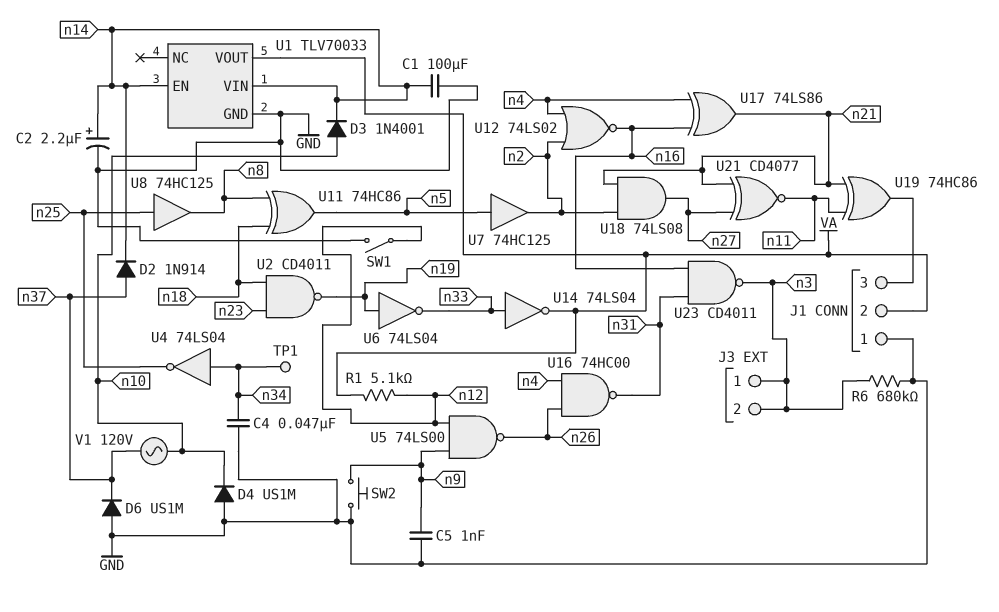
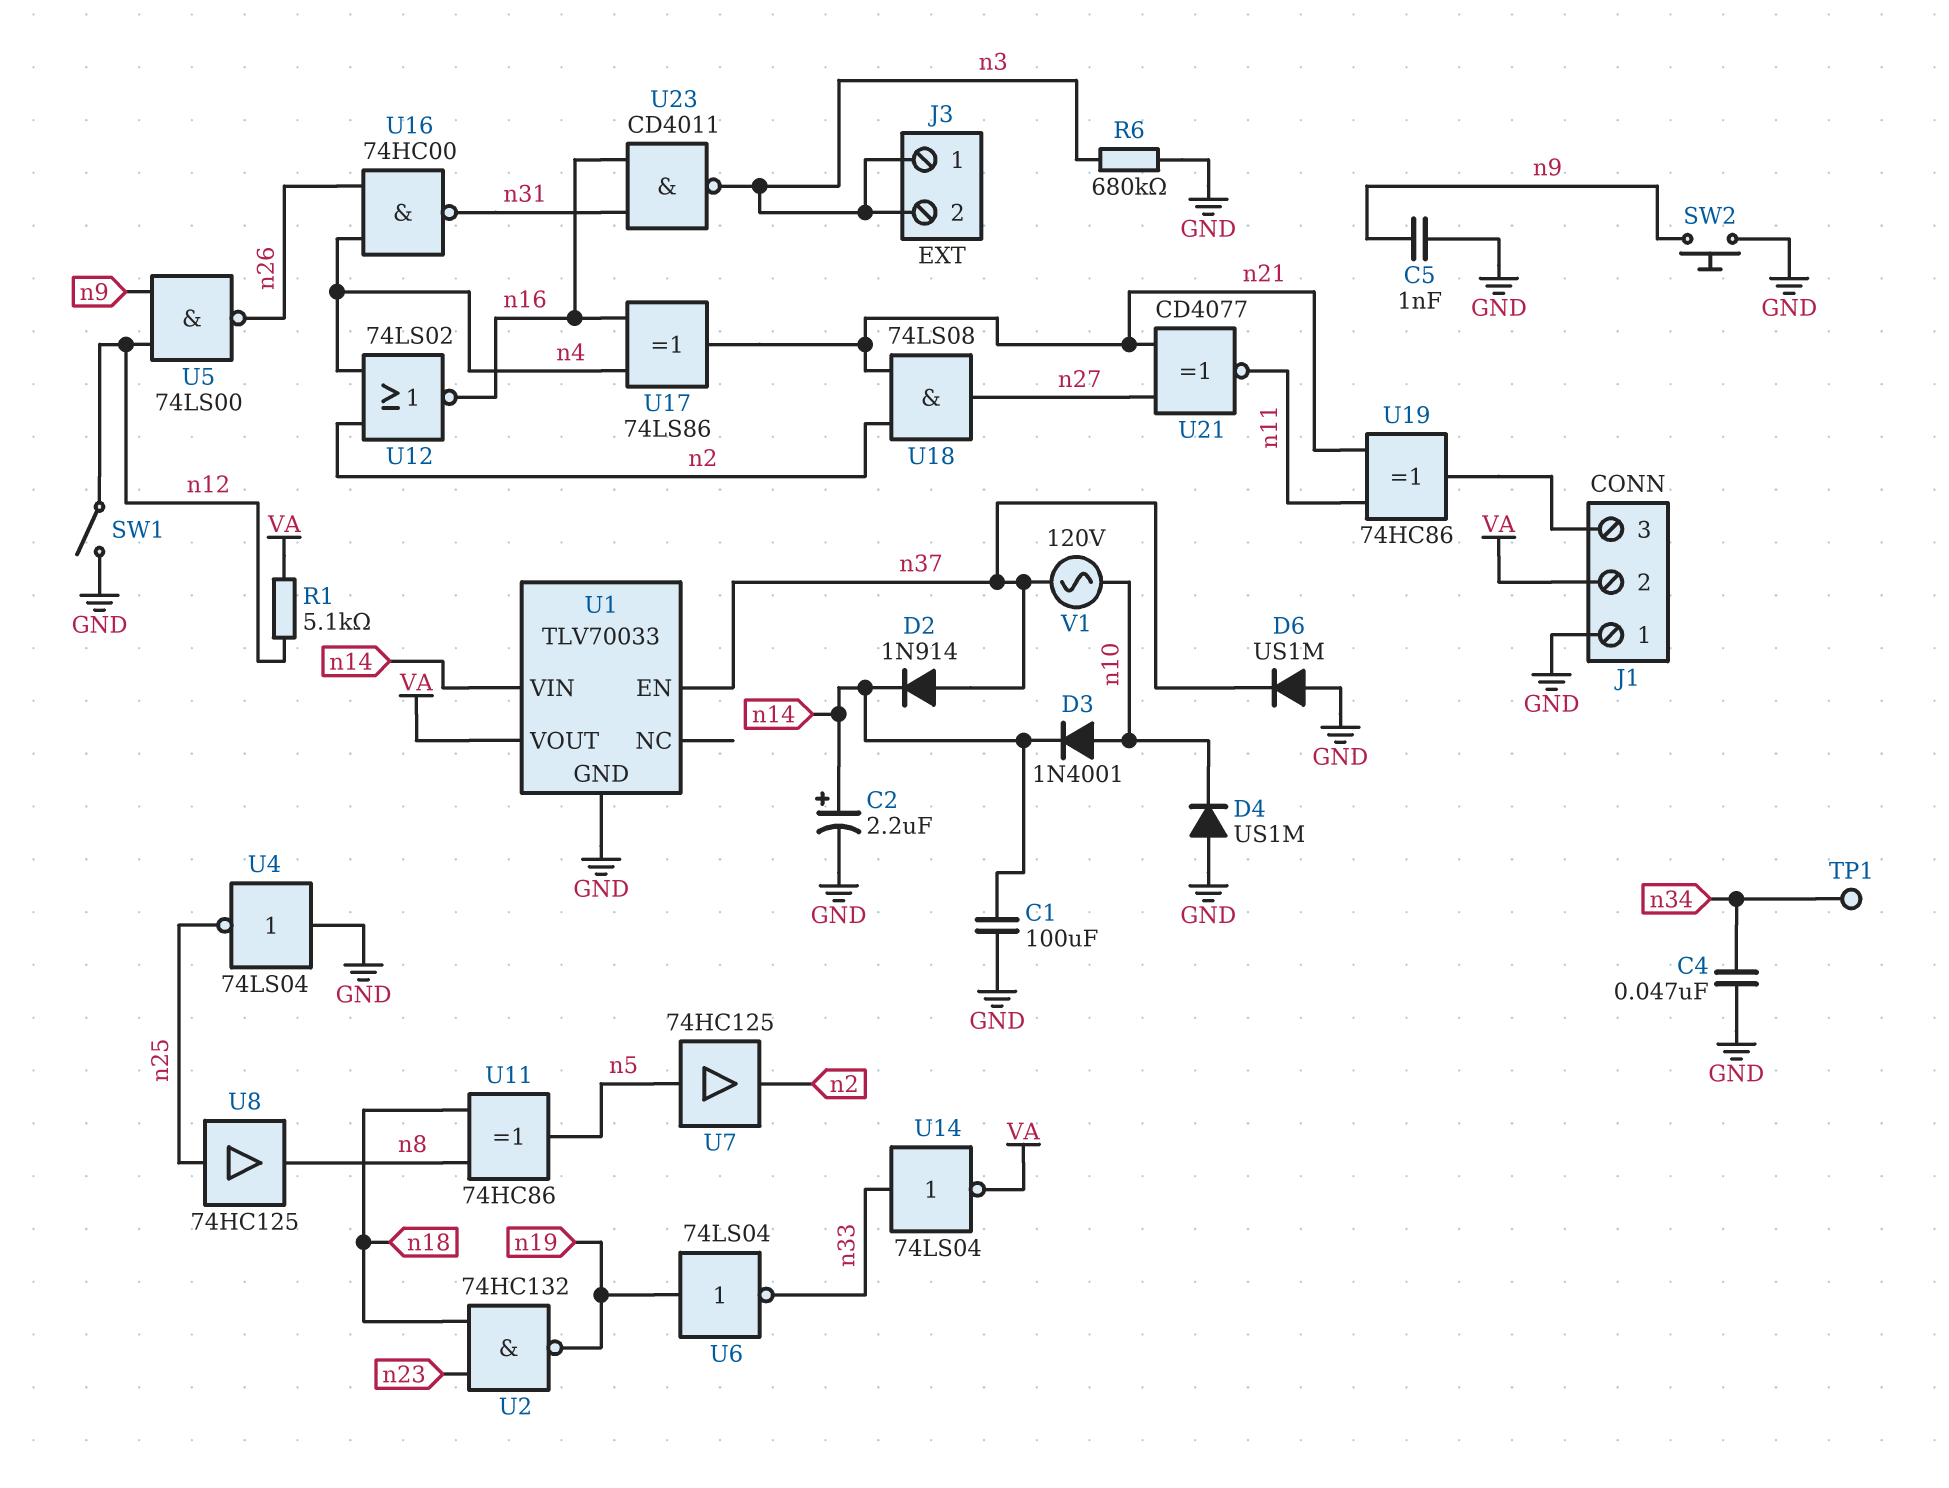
U1 pin EN: n14 -> n37
U2: NAND CD4011 (in n18, in n23, out n19) -> NAND 74HC132 (in n18, in n23, out n19)
U4: NOT 74LS04 (in n34, out n25) -> NOT 74LS04 (in GND, out n25)

